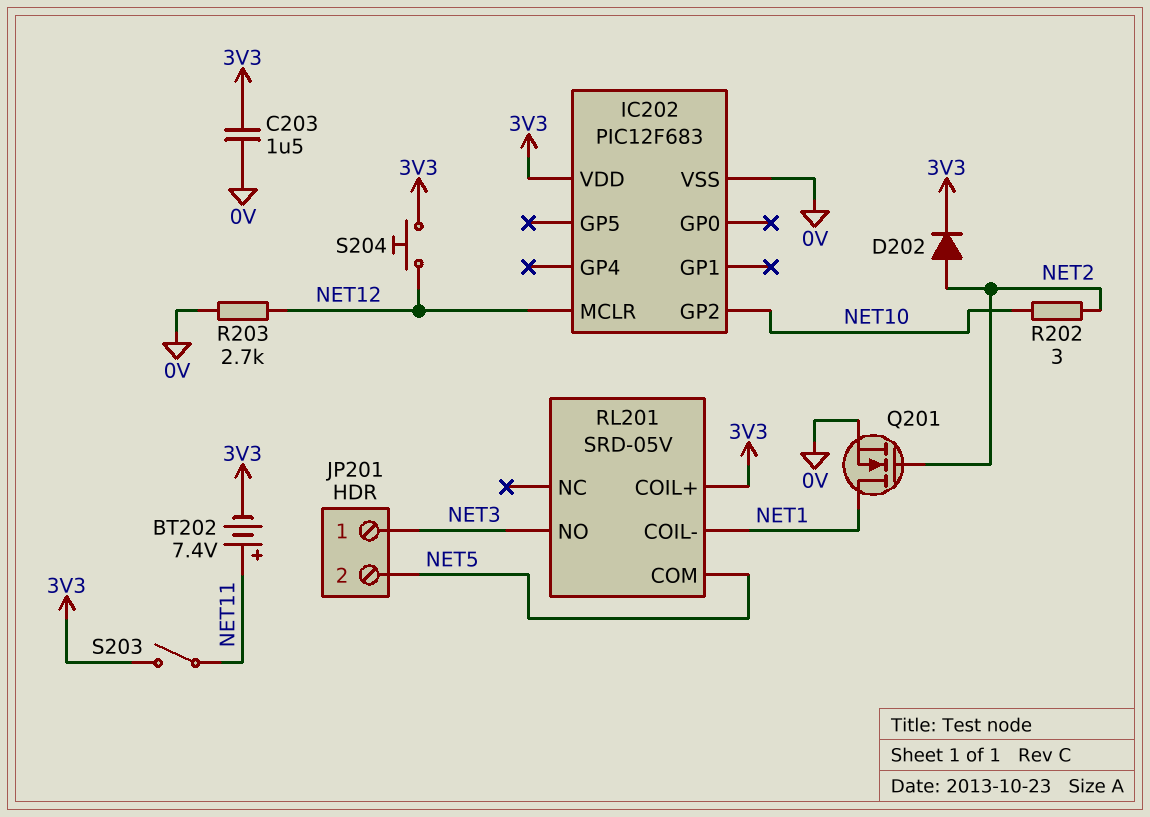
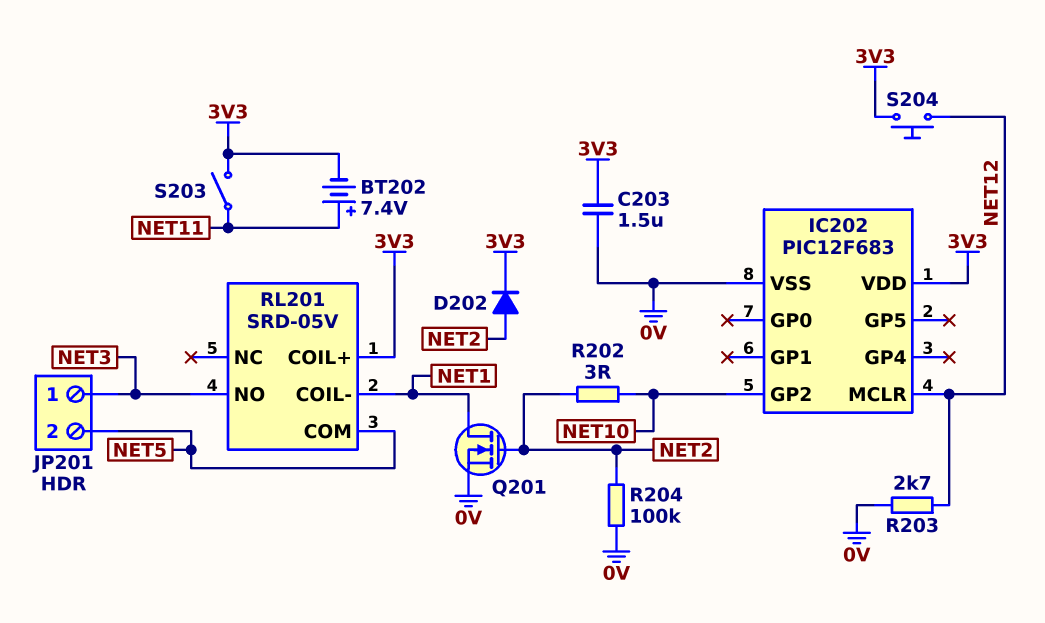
R204: none -> 100k (0V, NET2)

